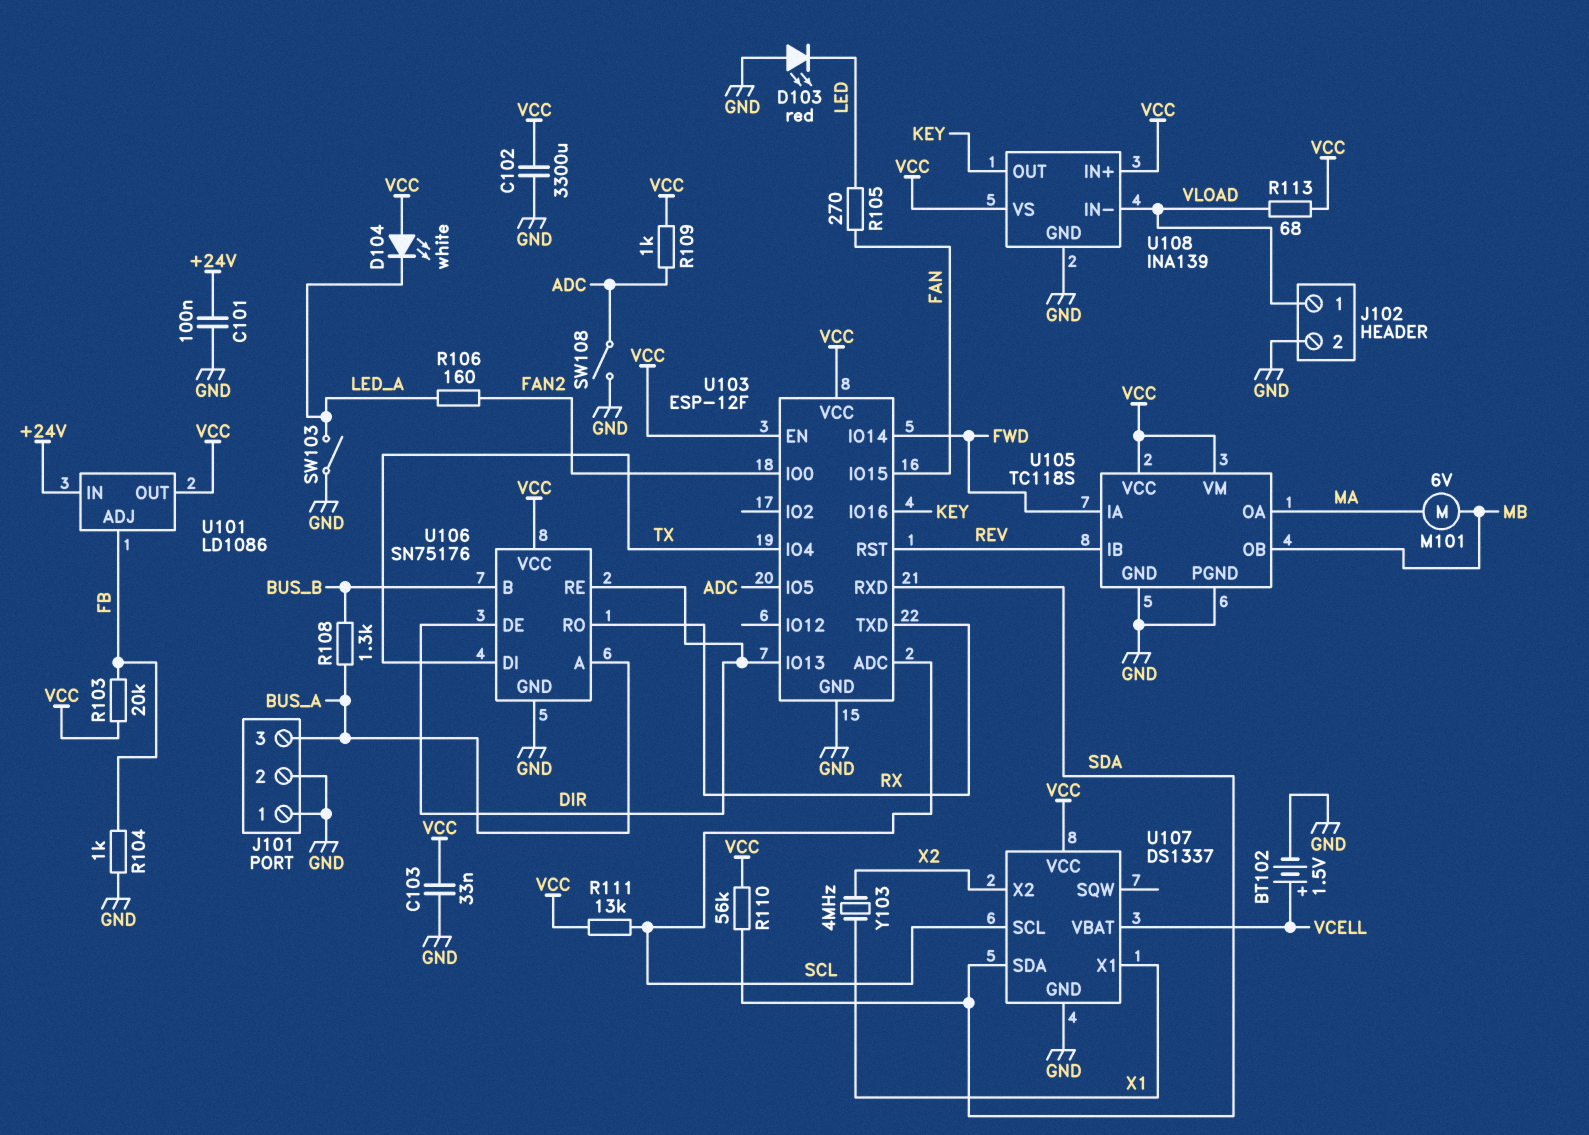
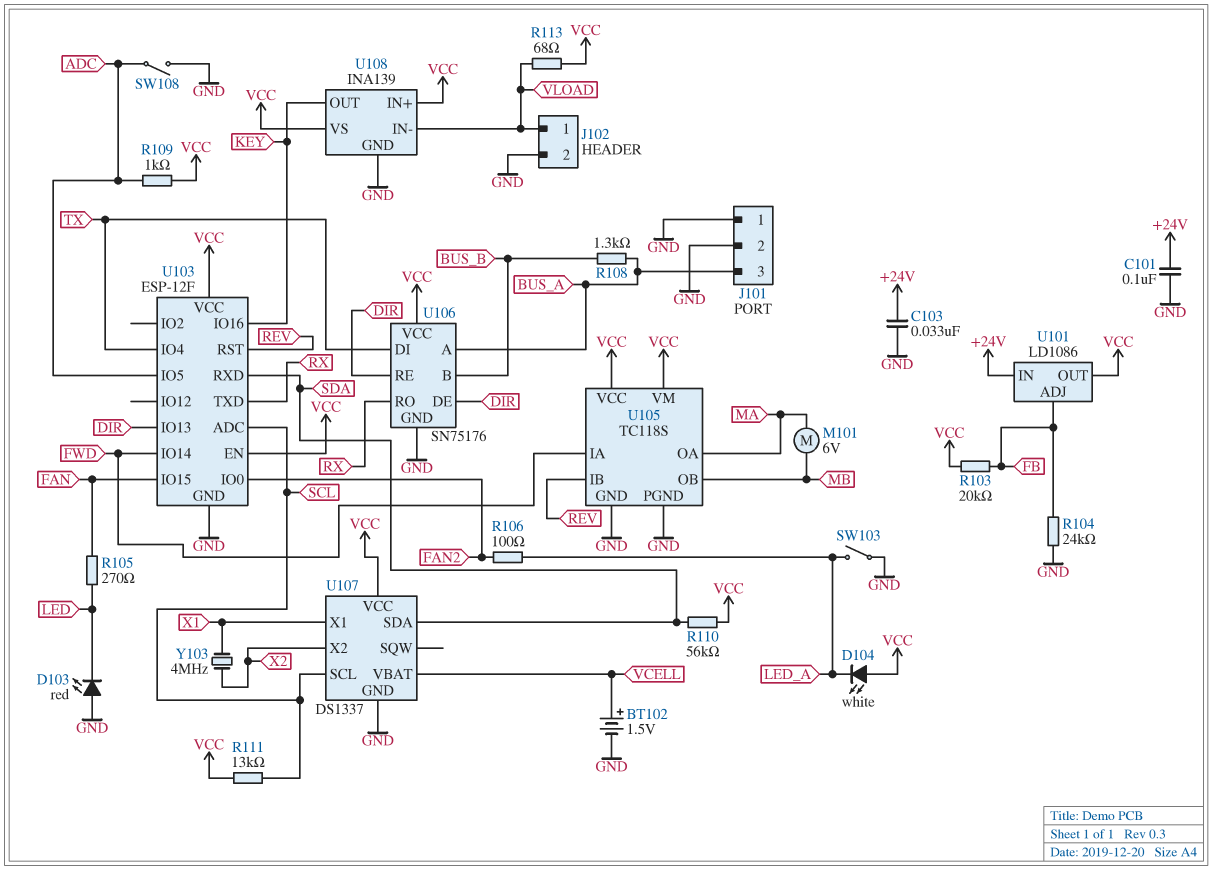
C102: 3300uF (GND, VCC) -> none
C103: 33nF (GND, VCC) -> 33nF (+24V, GND)
R104: 1k (FB, GND) -> 24k (FB, GND)
R106: 160 (FAN2, LED_A) -> 100 (FAN2, LED_A)

